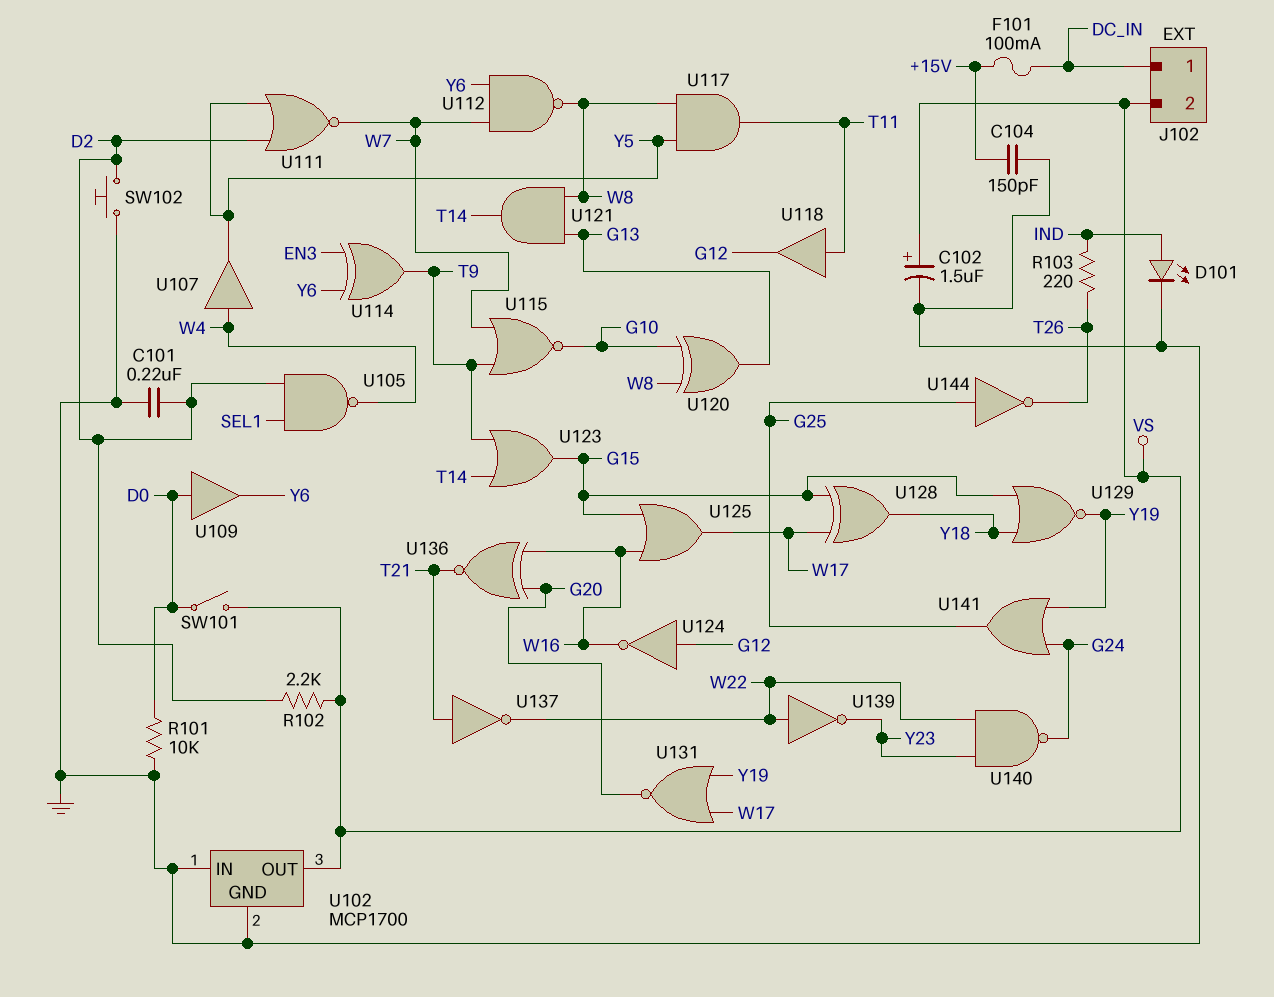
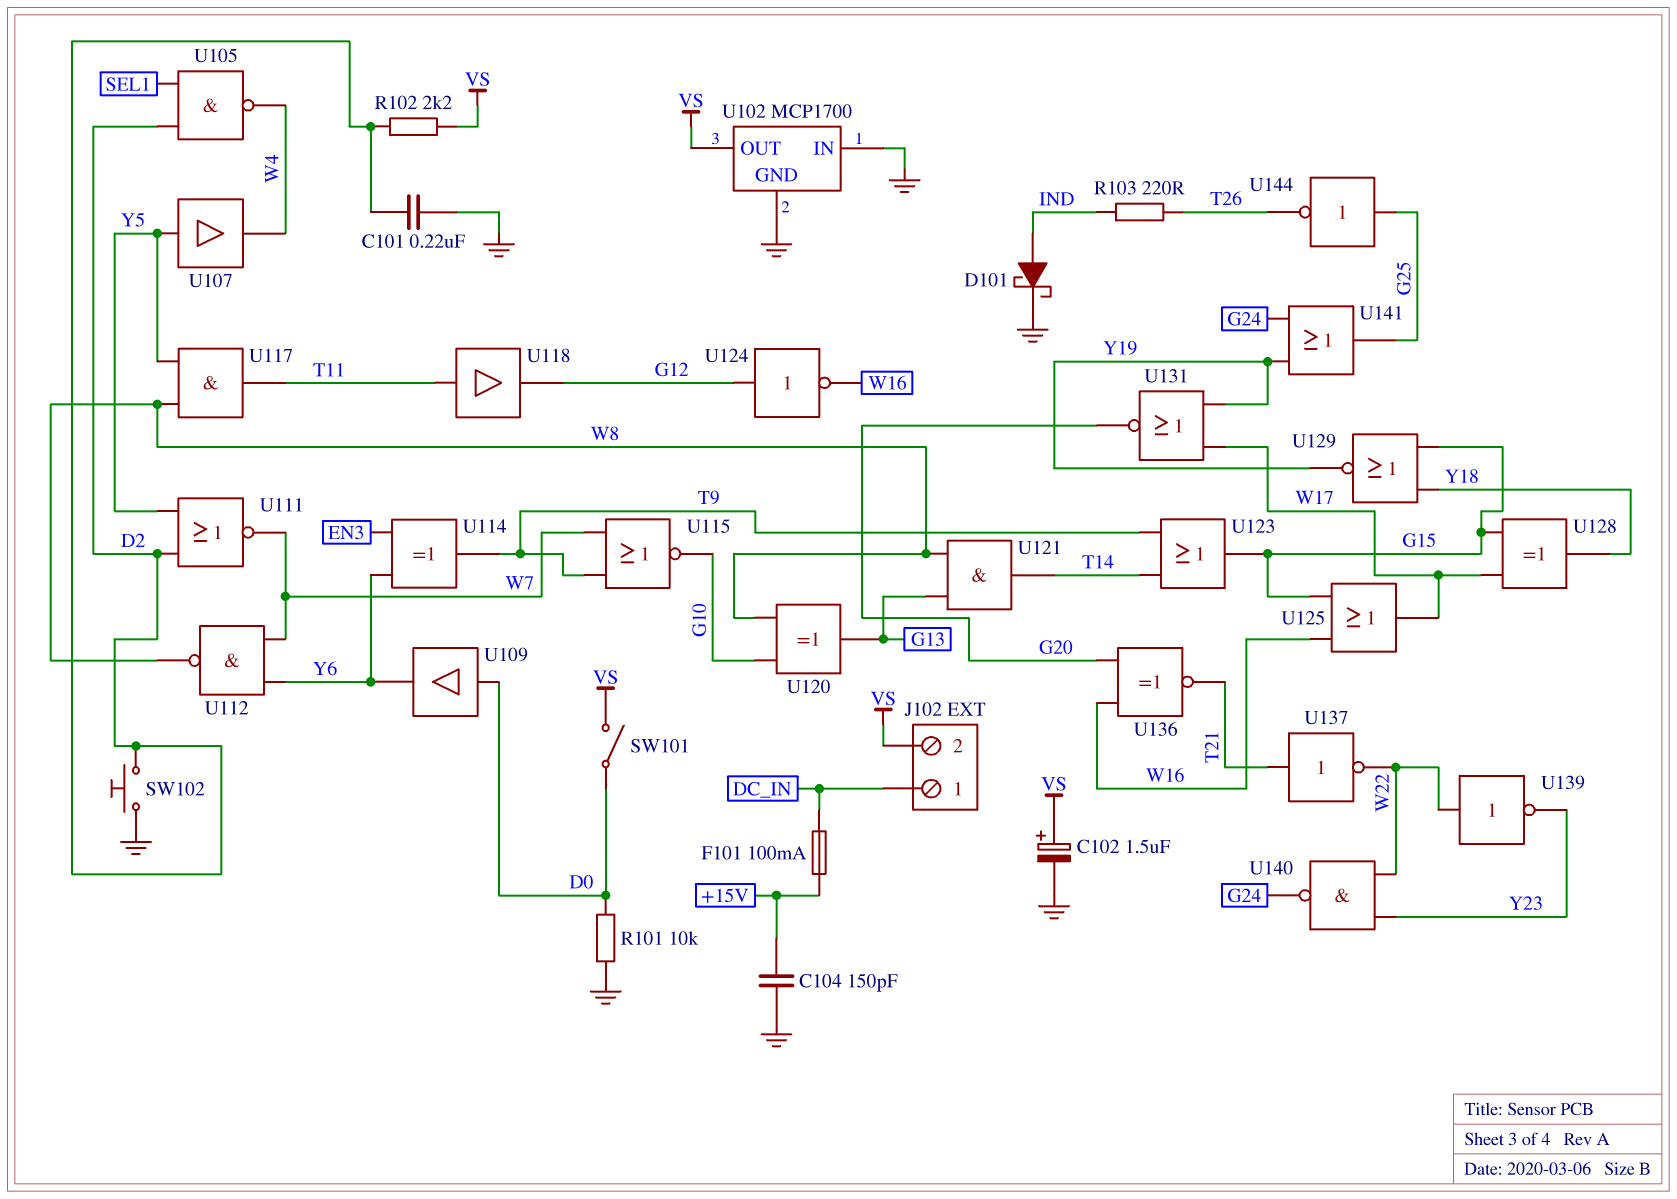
D101: LED (A IND, K GND) -> schottky (A IND, K GND)
U107: buffer (in W4, out Y5) -> buffer (in Y5, out W4)

